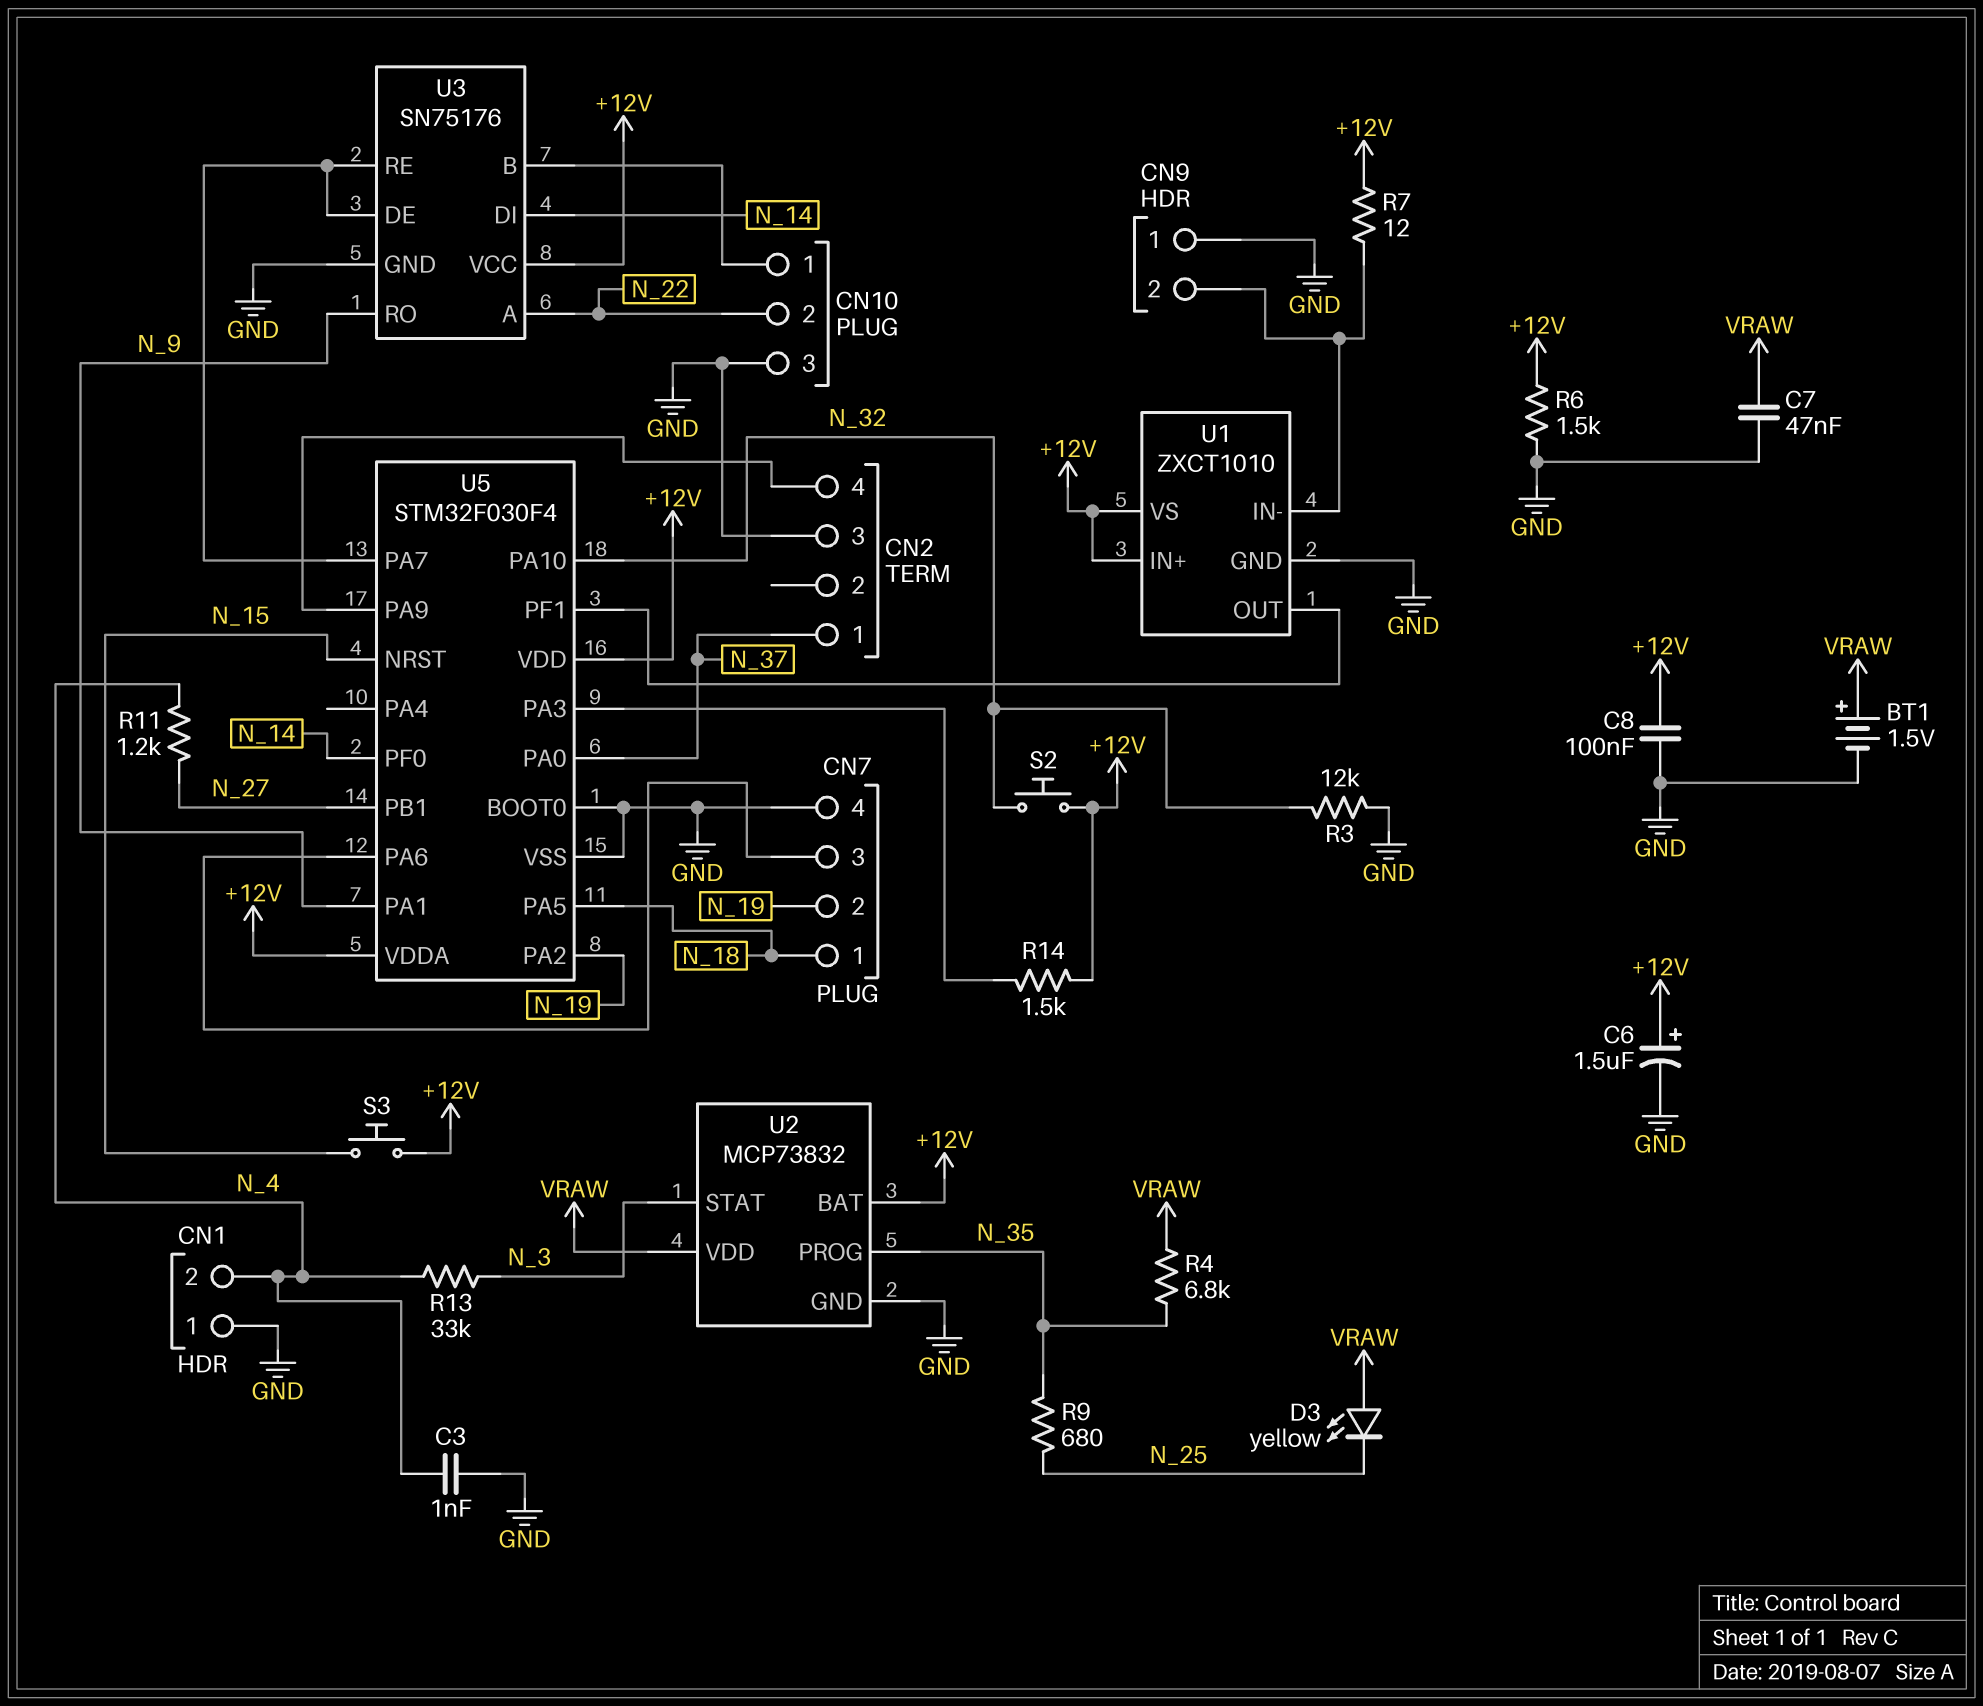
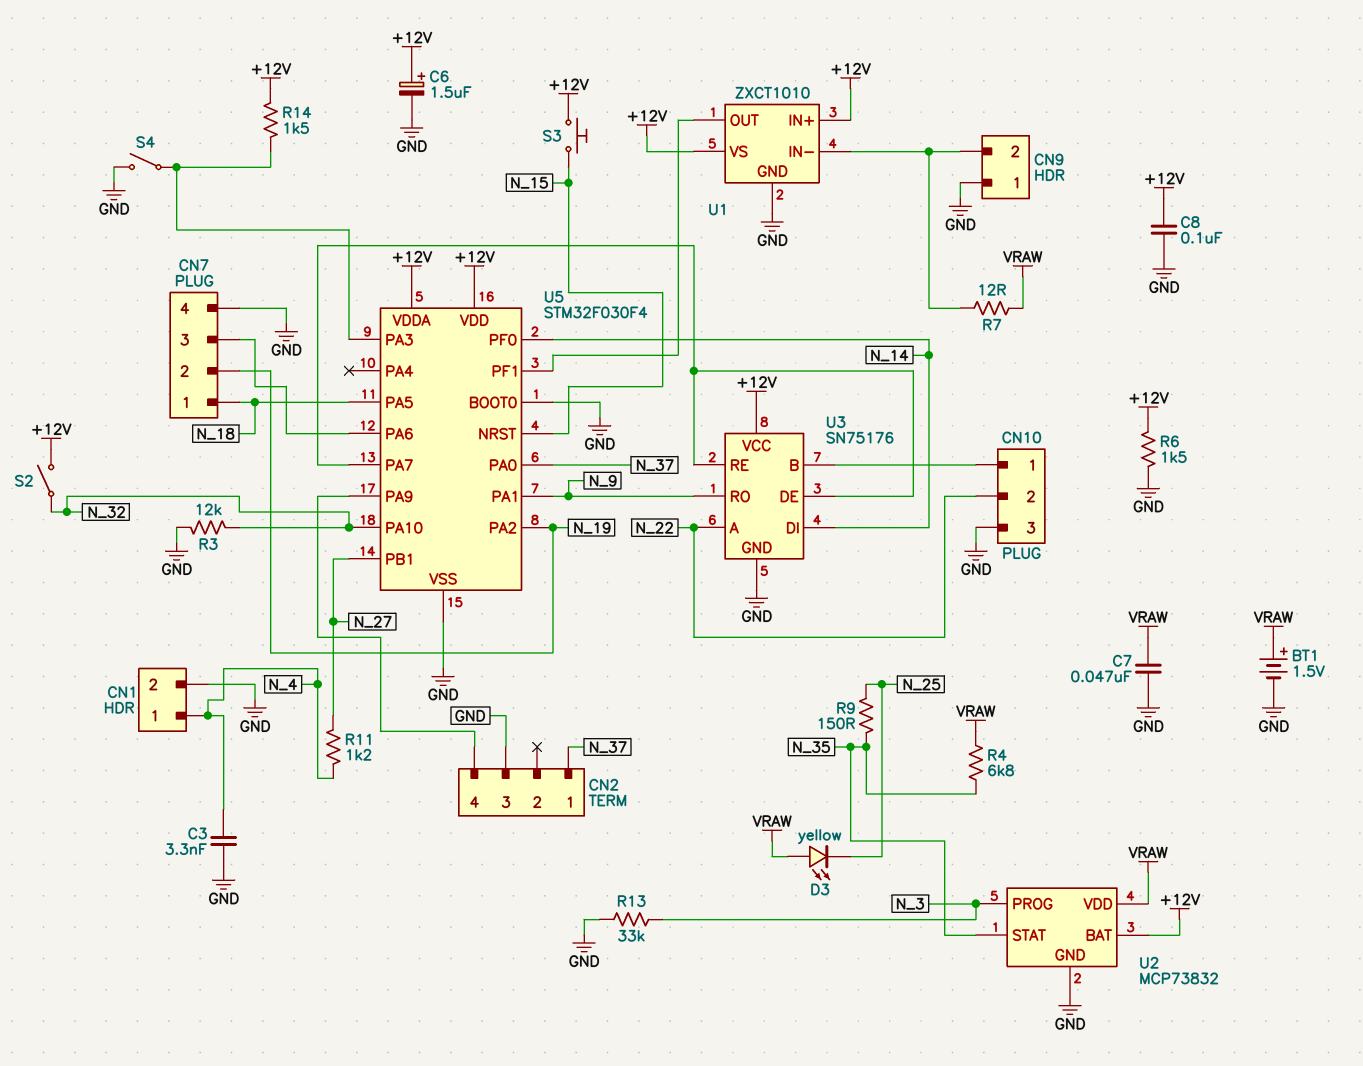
C3: 1nF (GND, N_4) -> 3.3nF (GND, N_4)
CN1 pin 1: GND -> N_4
CN1 pin 2: N_4 -> GND
R7: 12 (+12V, CN9/2) -> 12 (CN9/2, VRAW)
R9: 680 (N_25, N_35) -> 150 (N_25, N_35)
R13: 33k (N_3, N_4) -> 33k (GND, N_3)
S2: button (+12V, N_32) -> switch (+12V, N_32)
S4: none -> switch (GND, U5/PA3)
U2 pin PROG: N_35 -> N_3
U2 pin STAT: N_3 -> N_35

